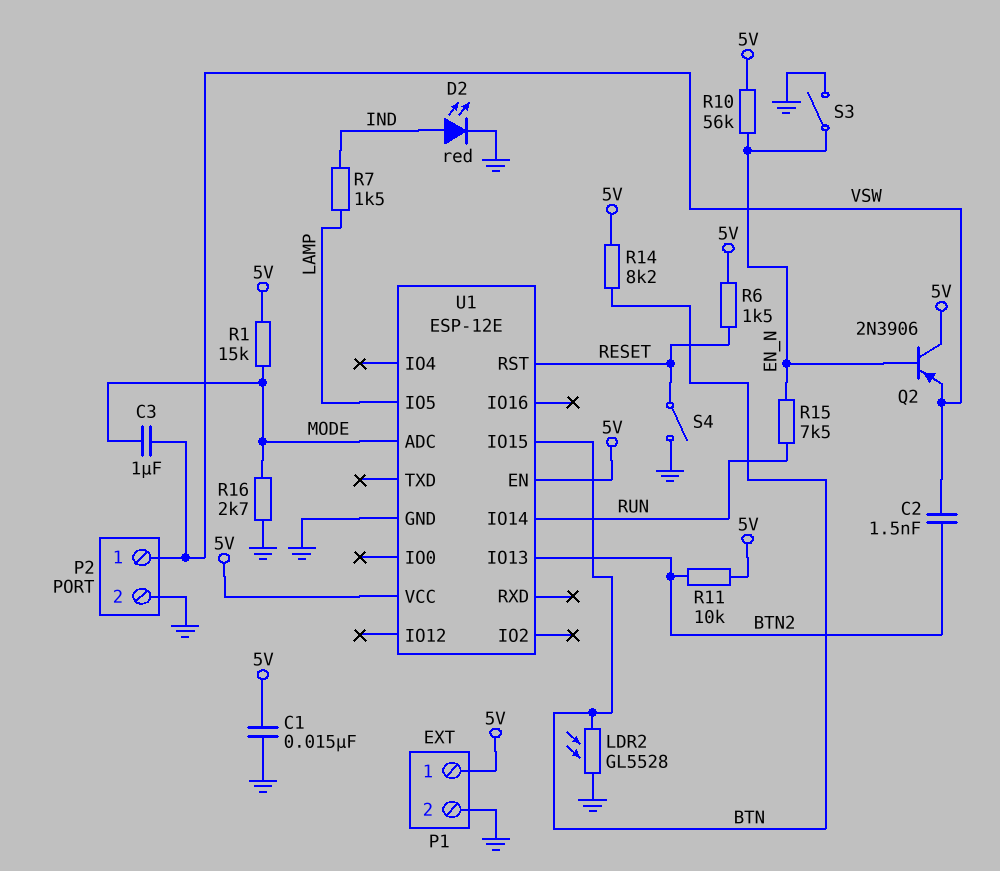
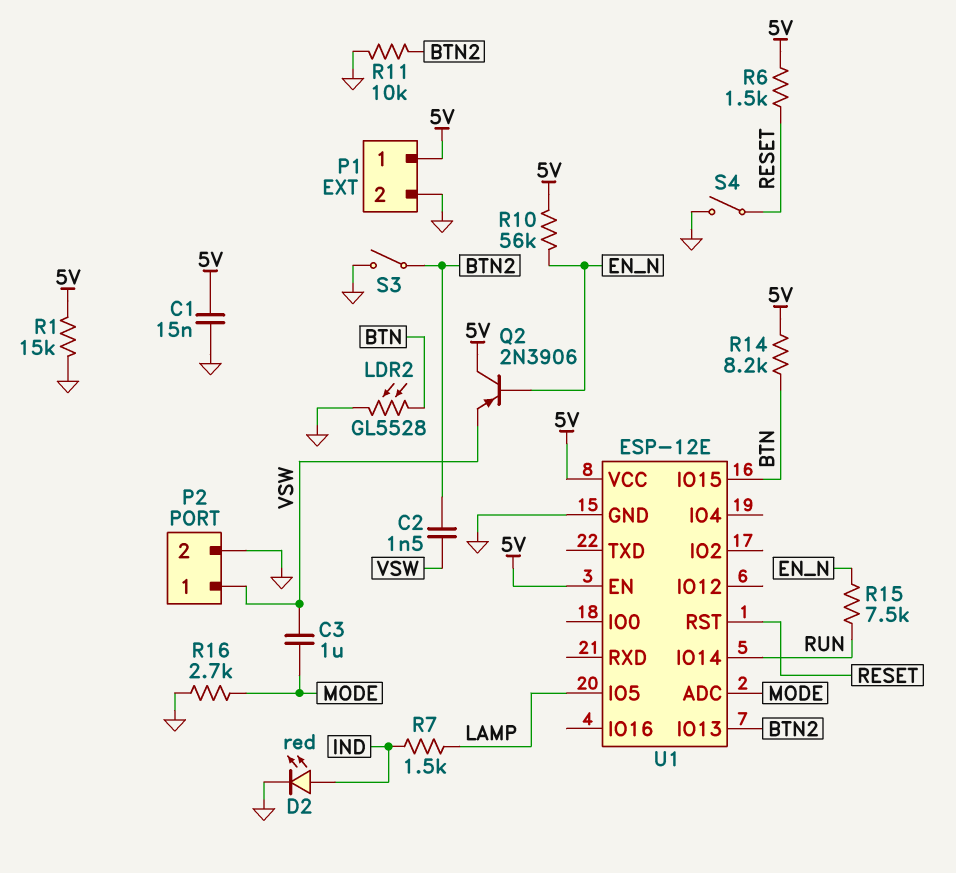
R1: 15k (5V, MODE) -> 15k (5V, GND)
R11: 10k (5V, BTN2) -> 10k (BTN2, GND)
S3: switch (EN_N, GND) -> switch (BTN2, GND)

